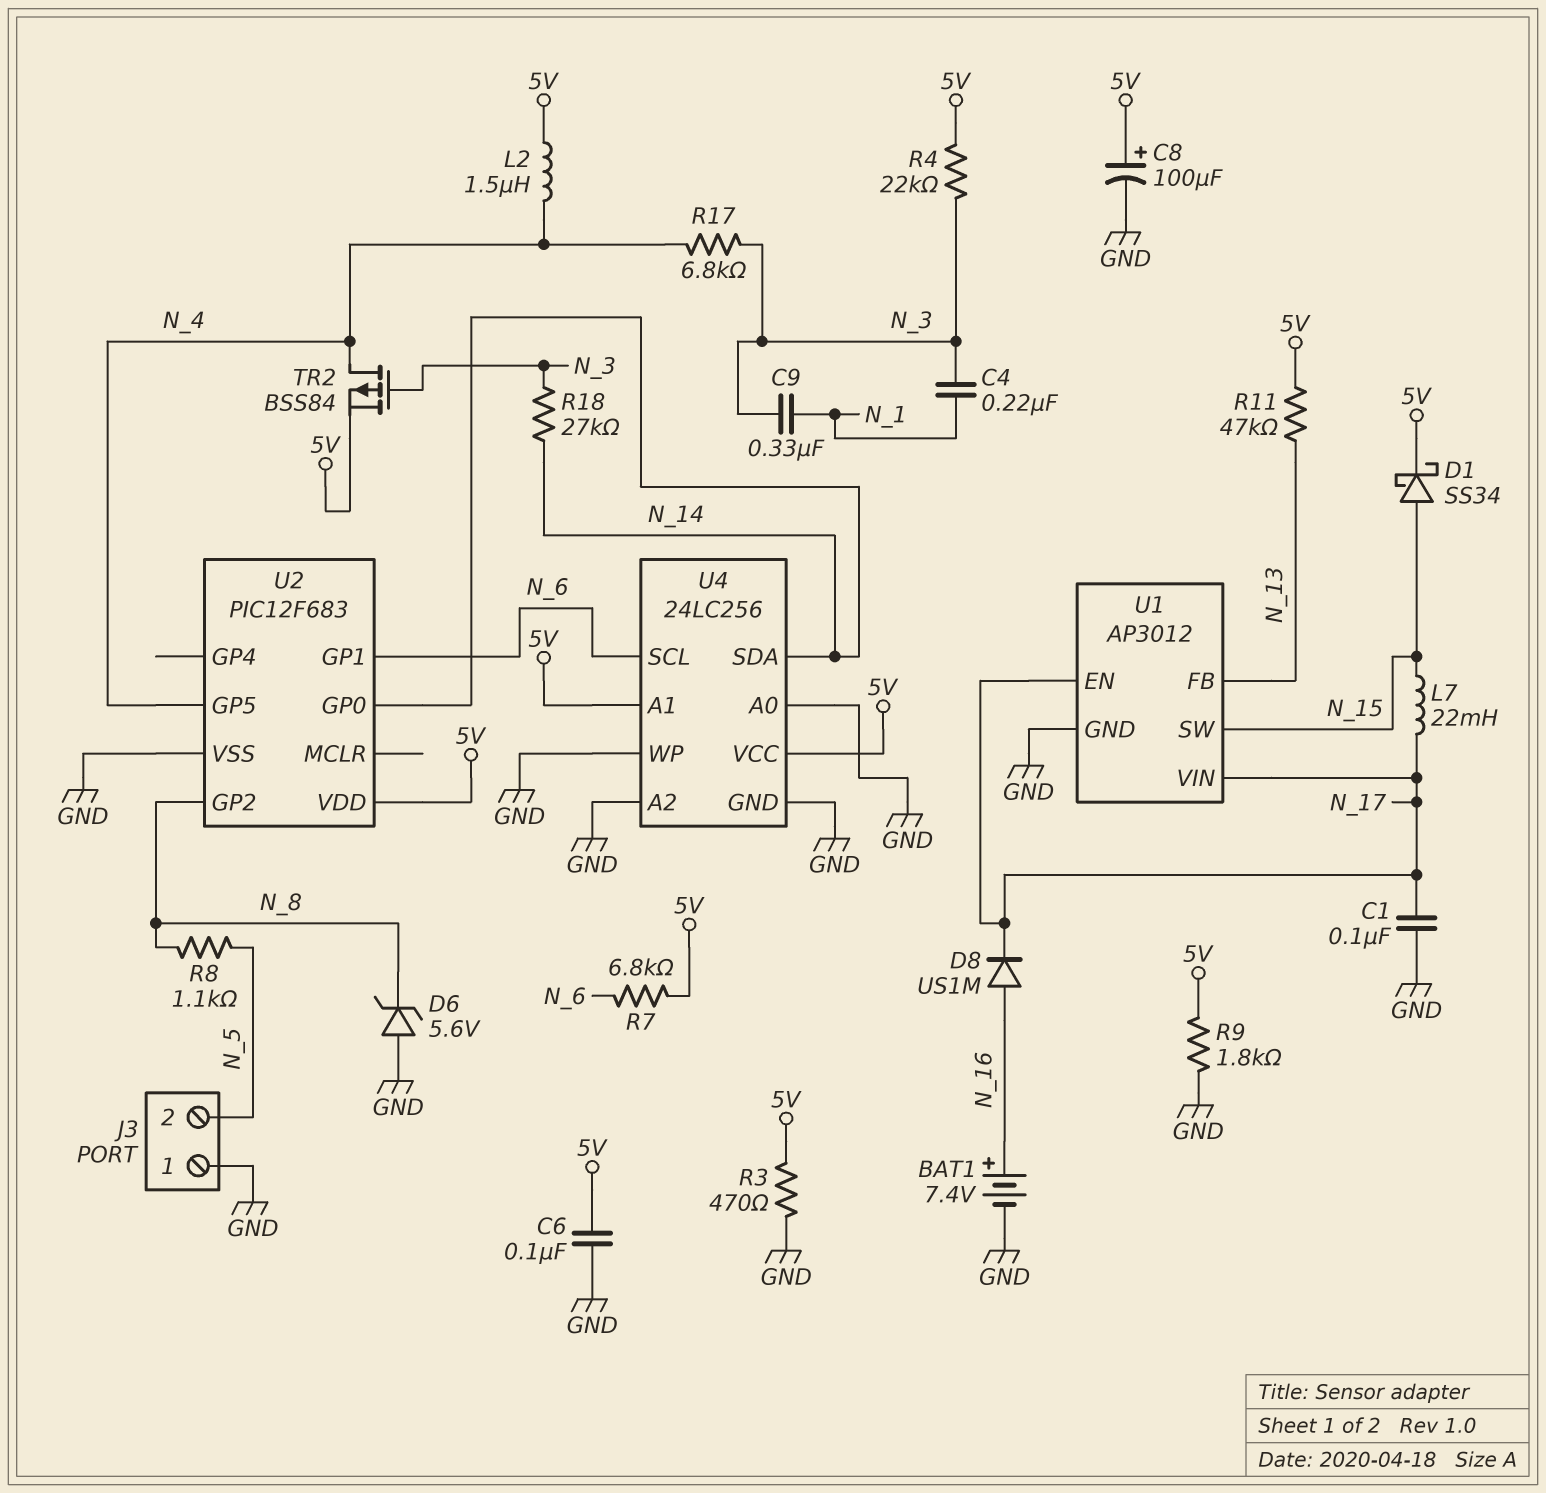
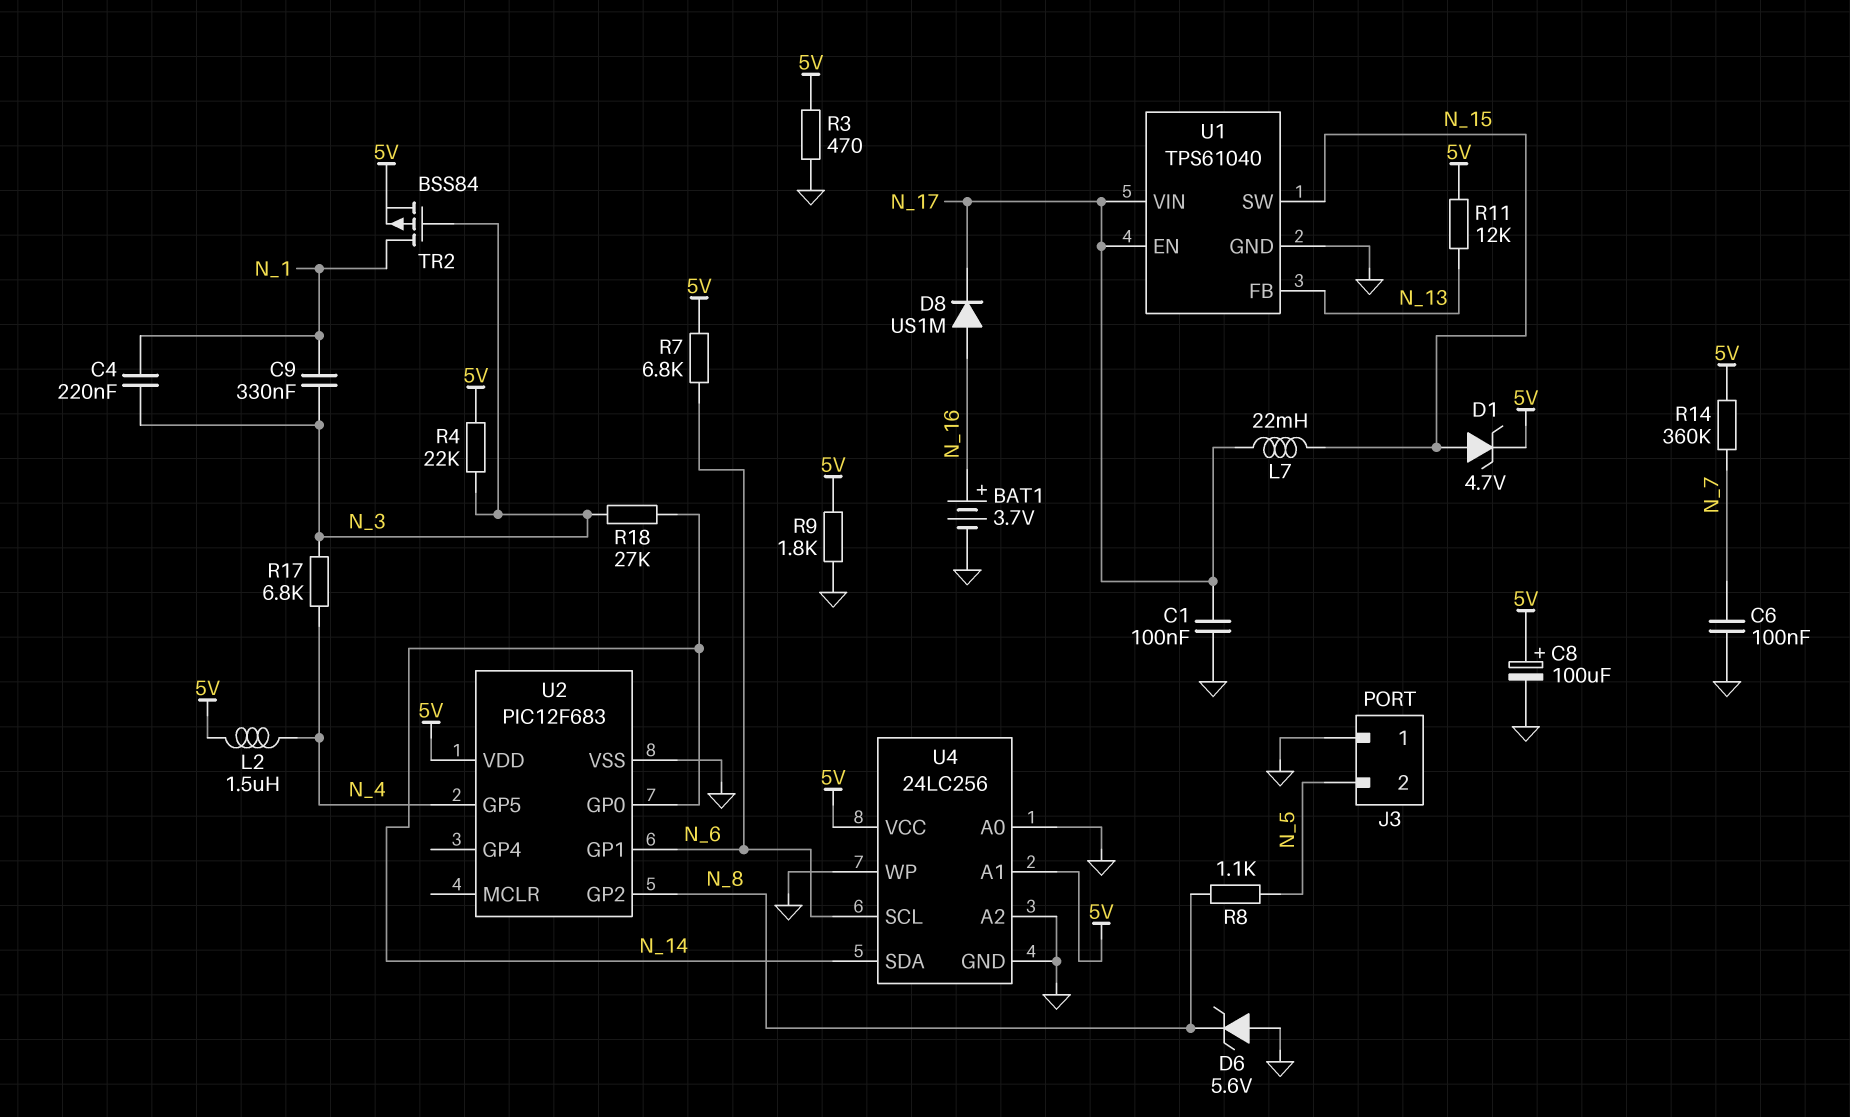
BAT1: 7.4V (plus N_16, minus GND) -> 3.7V (plus N_16, minus GND)
C6: 100nF (5V, GND) -> 100nF (GND, N_7)
D1: schottky SS34 (A N_15, K 5V) -> zener 4.7V (A N_15, K 5V)
R11: 47k (5V, N_13) -> 12k (5V, N_13)
R14: none -> 360k (5V, N_7)
TR2: PMOS BSS84 (G N_3, D N_4, S 5V) -> PMOS BSS84 (G N_3, D N_1, S 5V)
U1: AP3012 -> TPS61040

